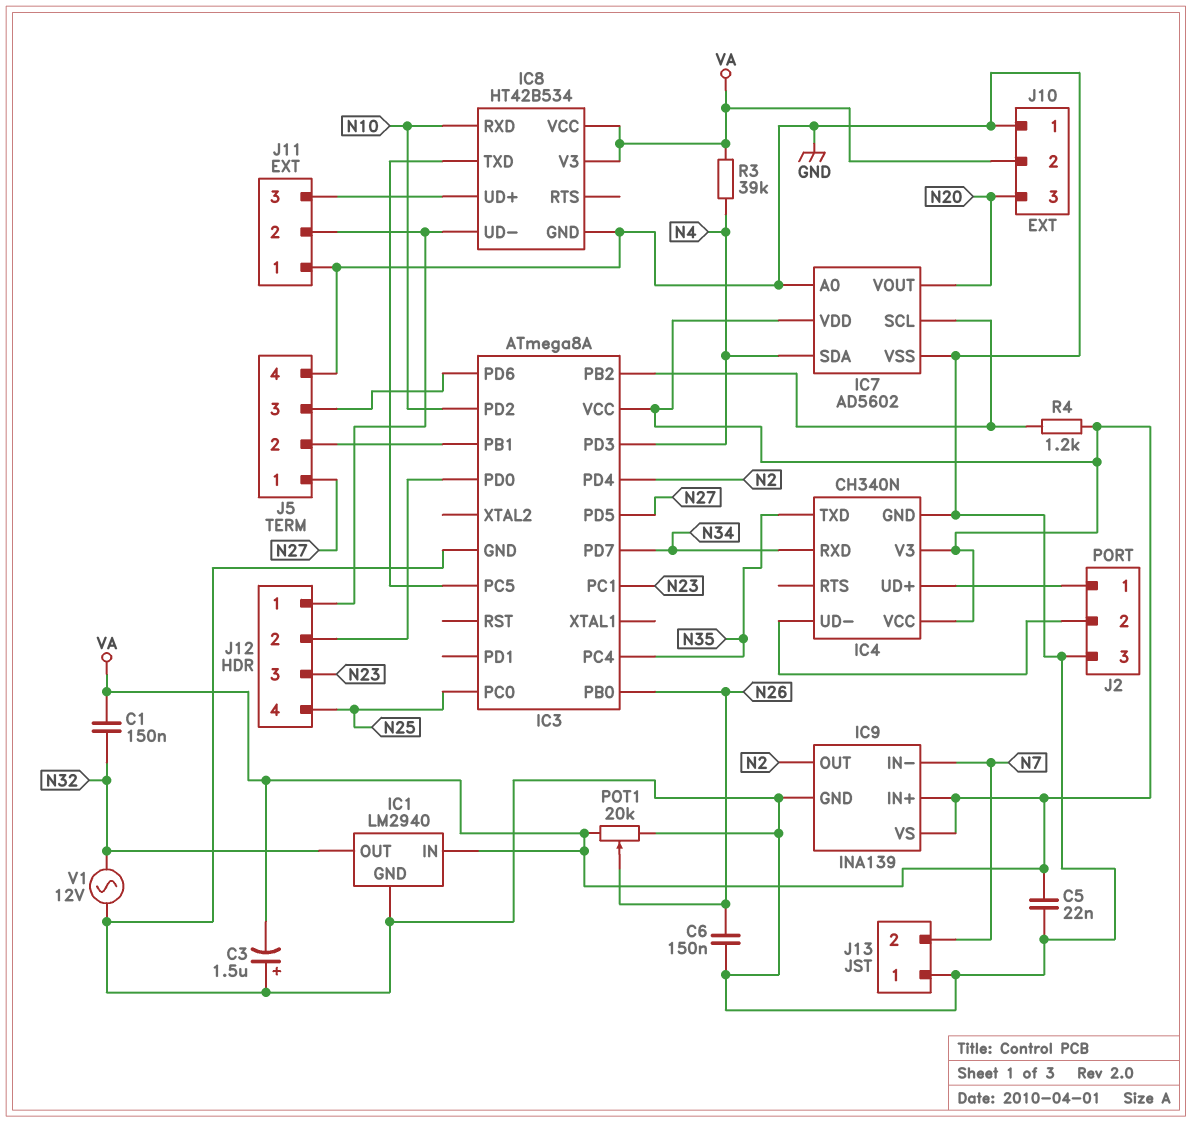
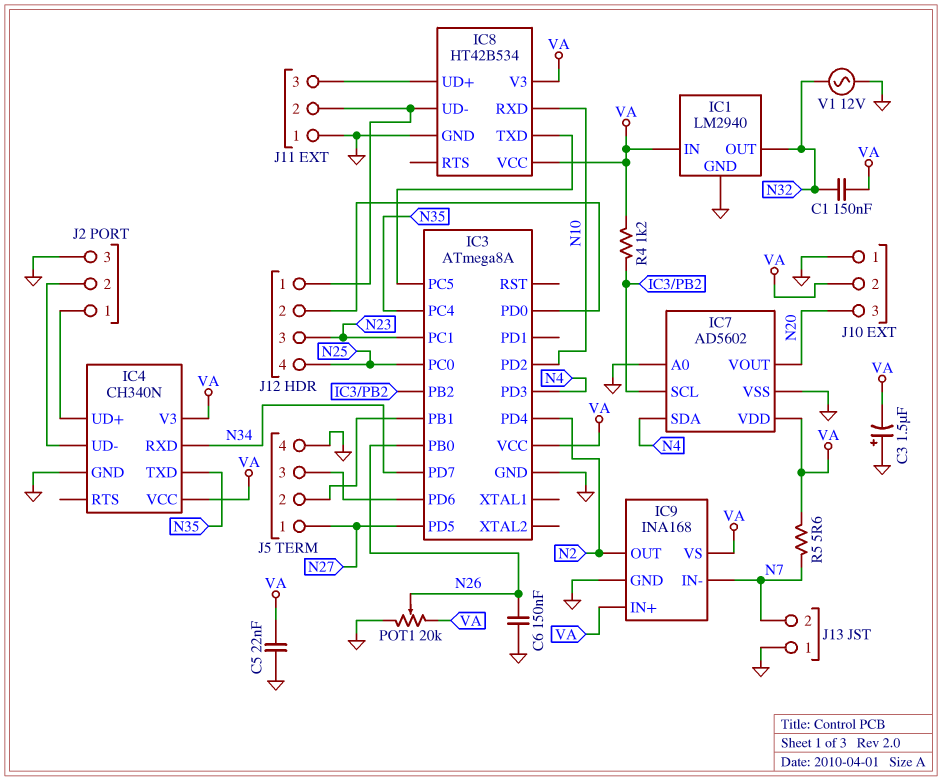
IC9: INA139 -> INA168
R3: 39k (N4, VA) -> none
R5: none -> 5.6 (N7, VA)

